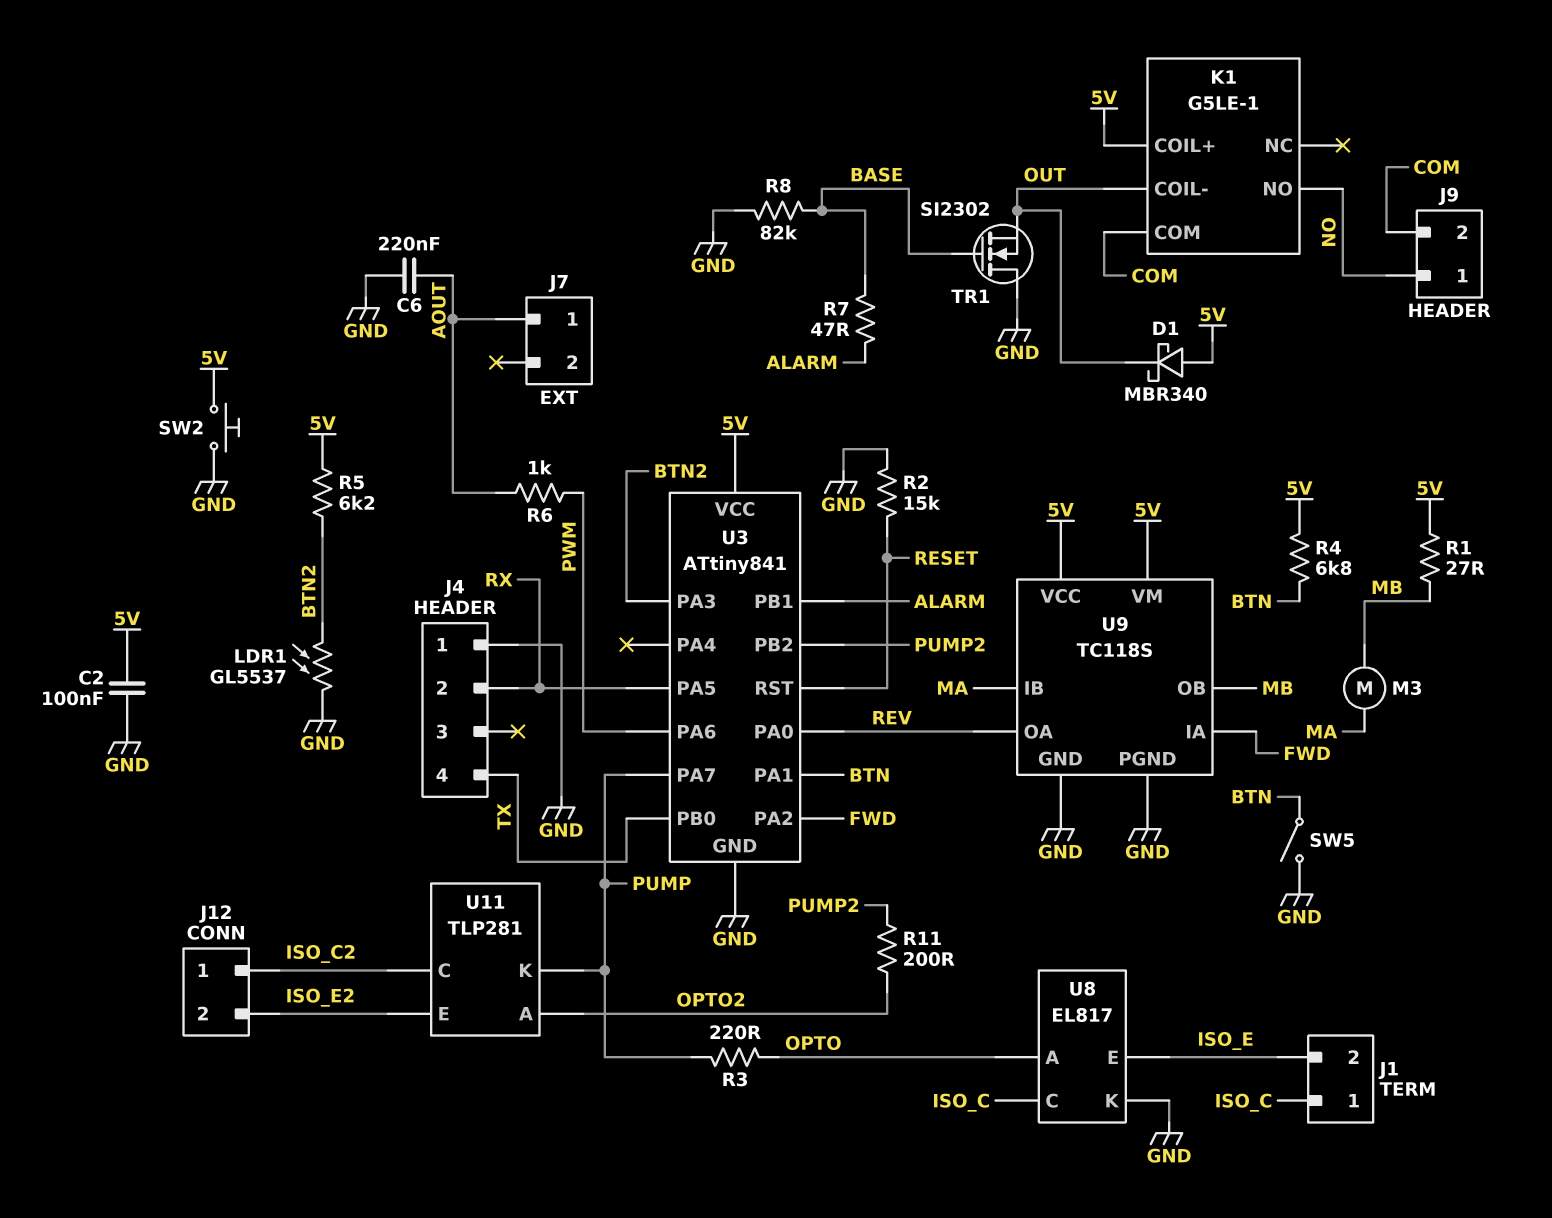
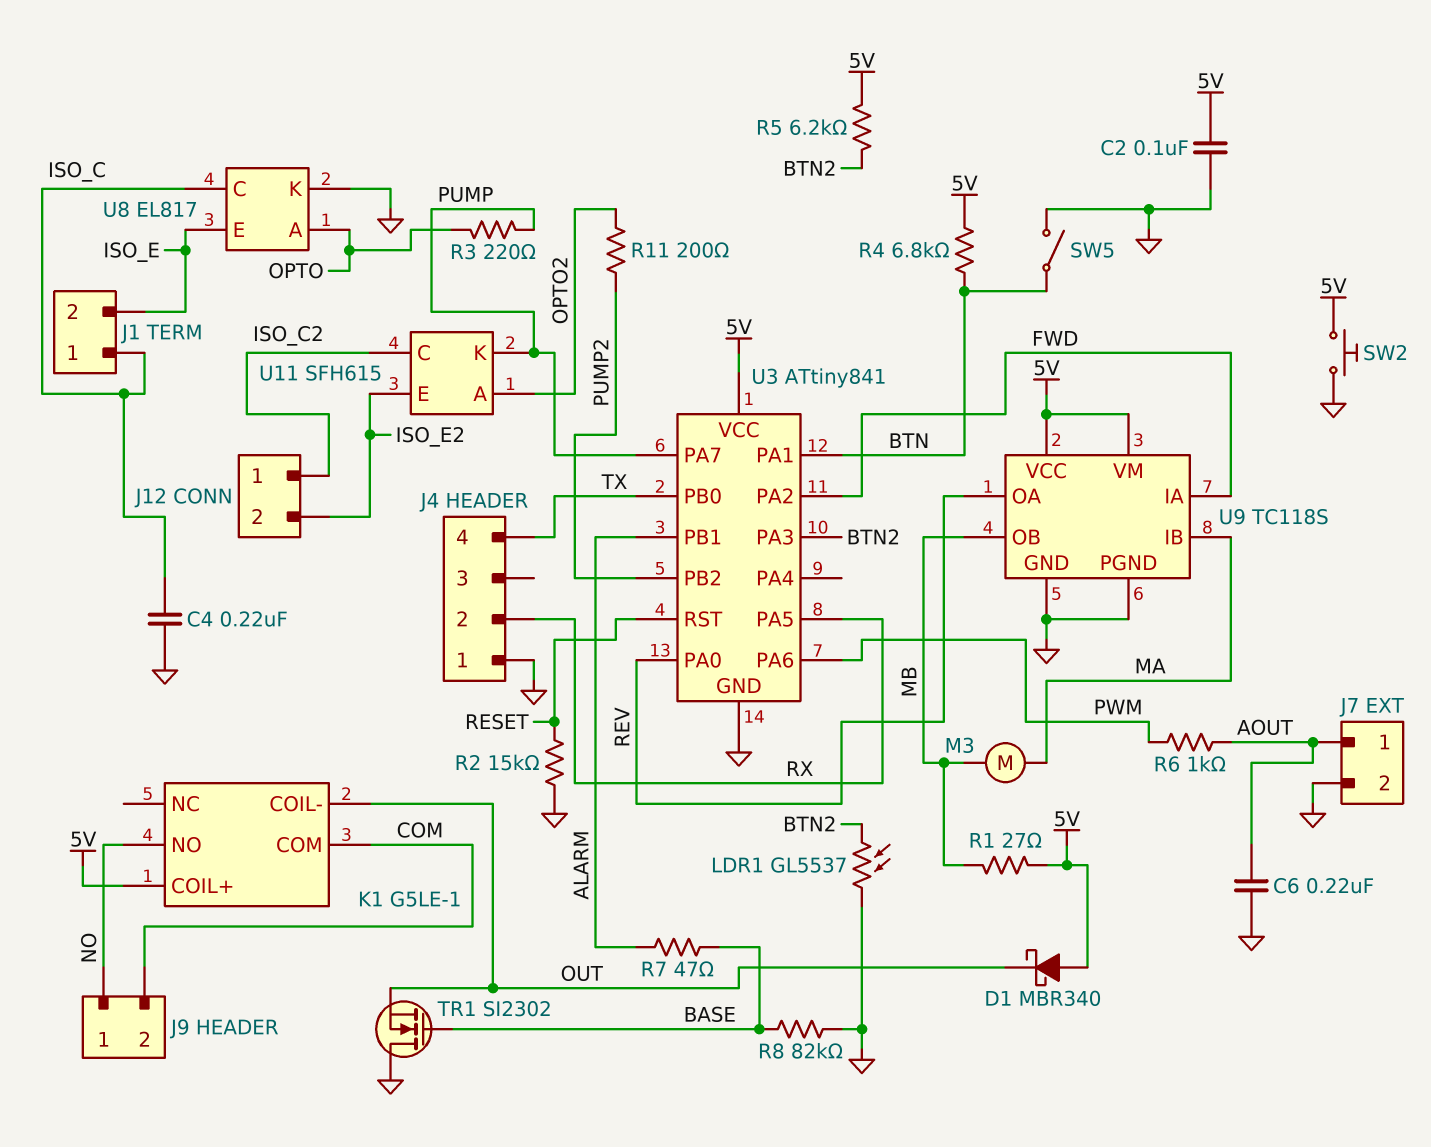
C4: none -> 220nF (GND, ISO_C)
J7 pin 2: none -> GND
U11: TLP281 -> SFH615

